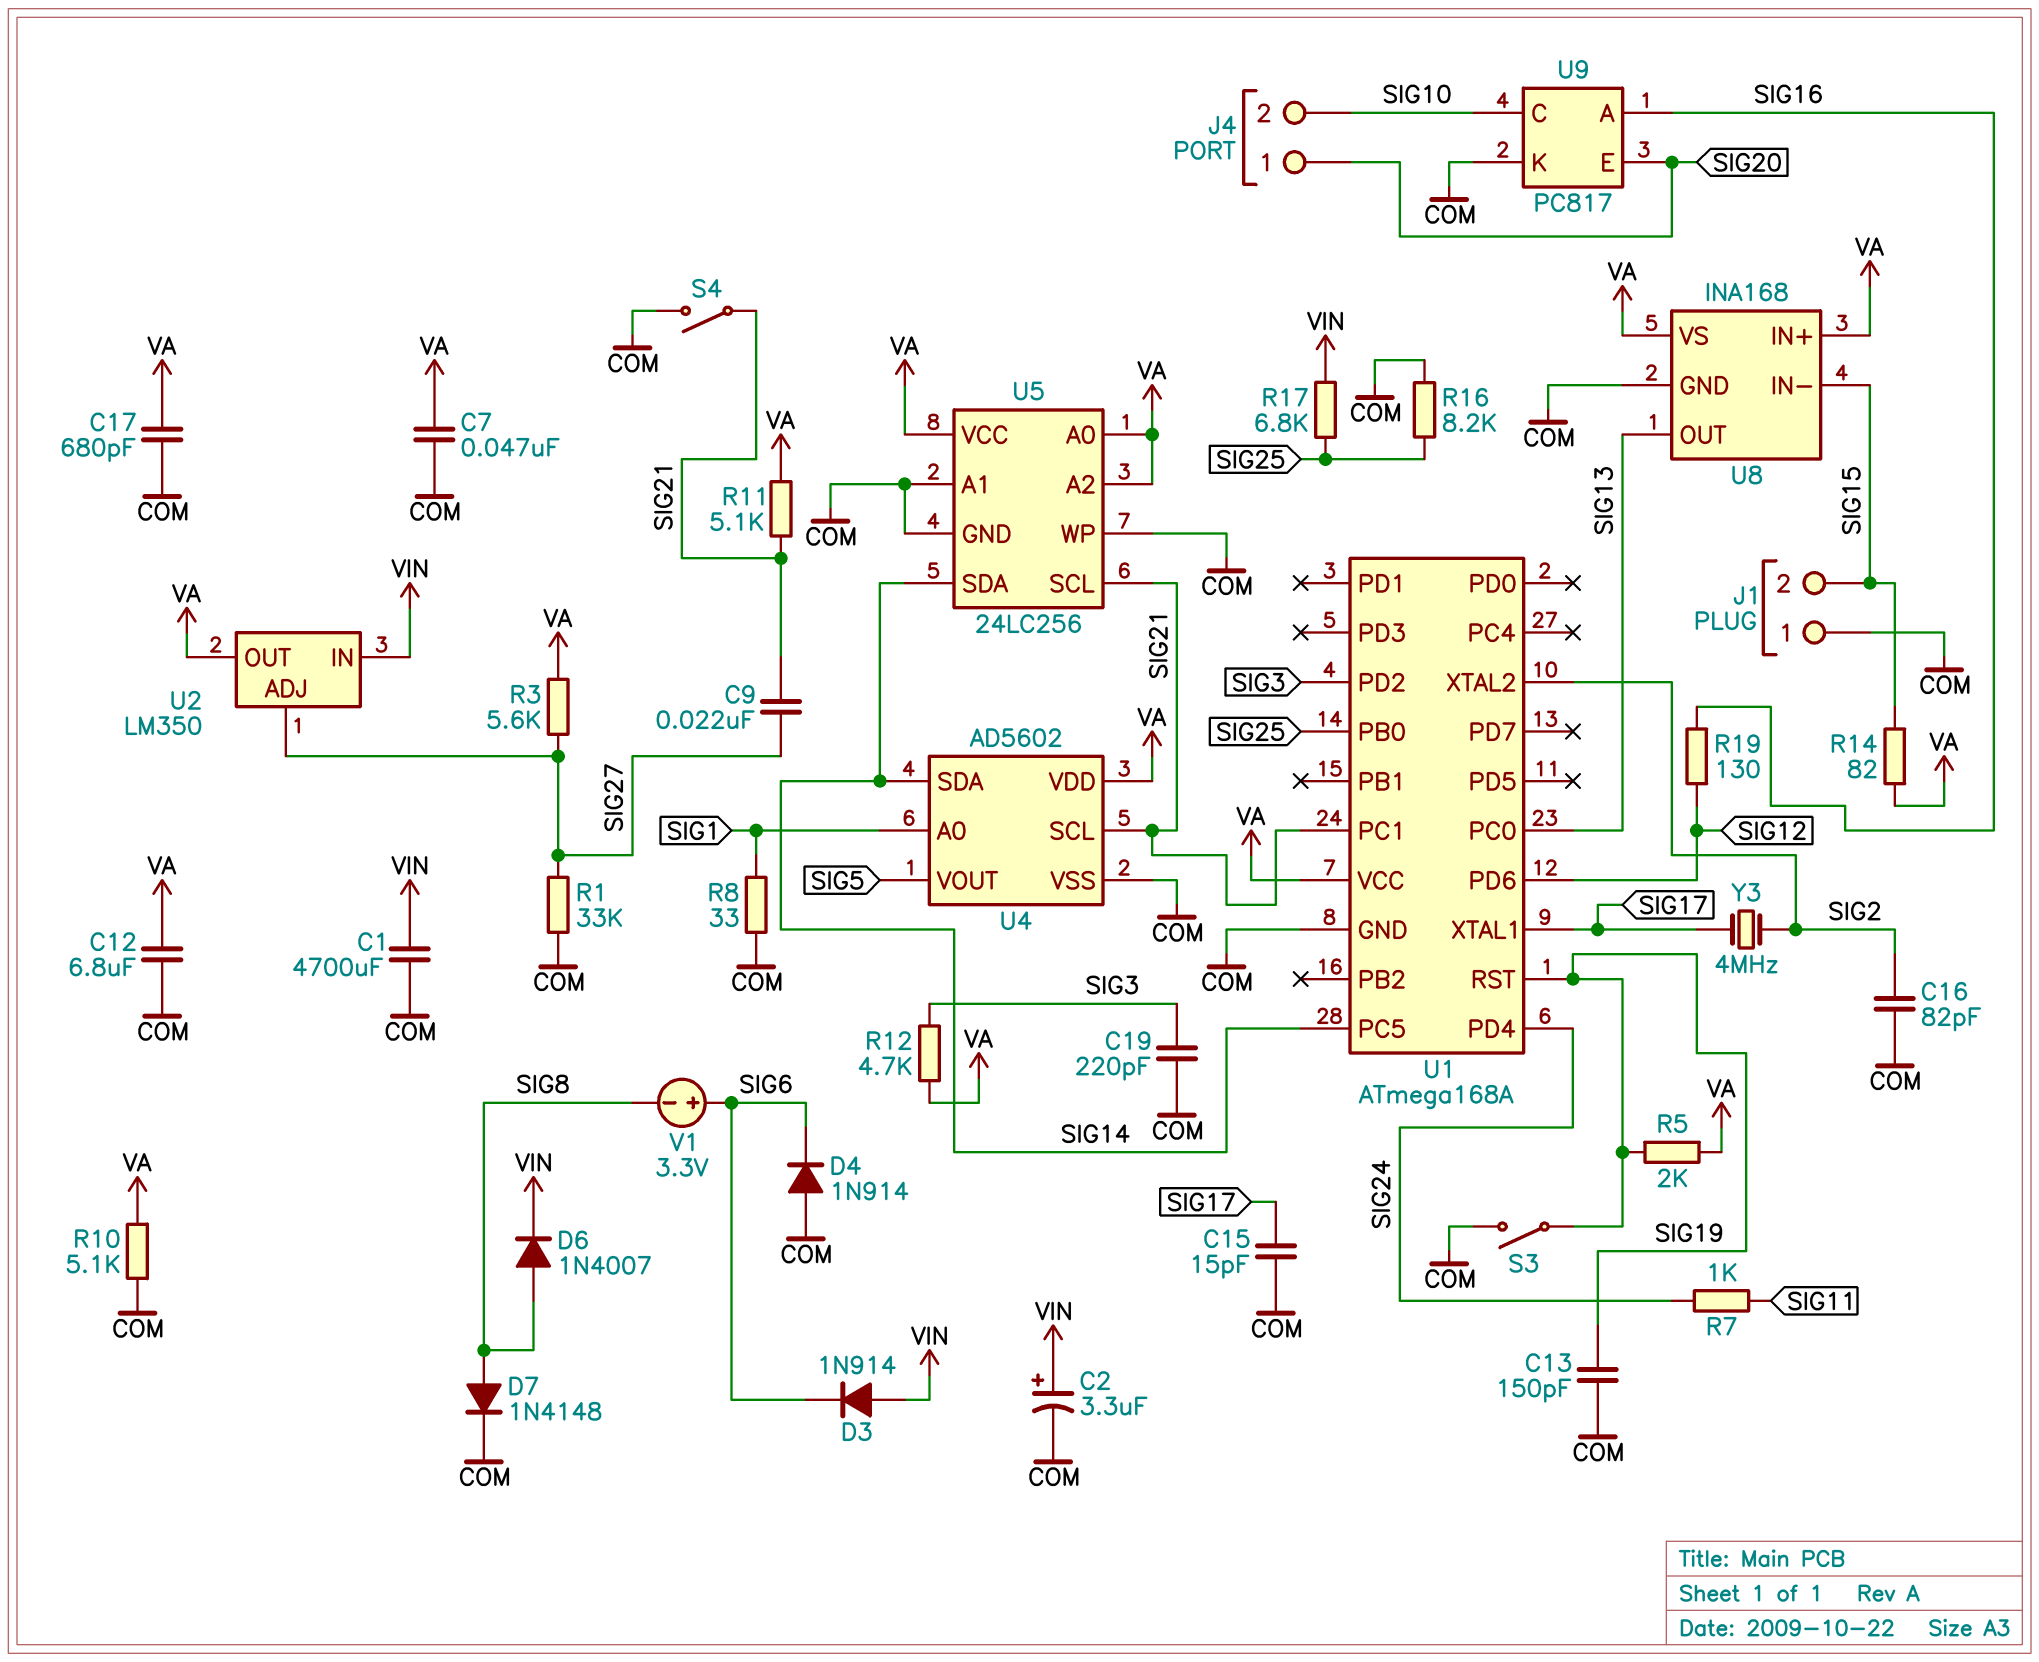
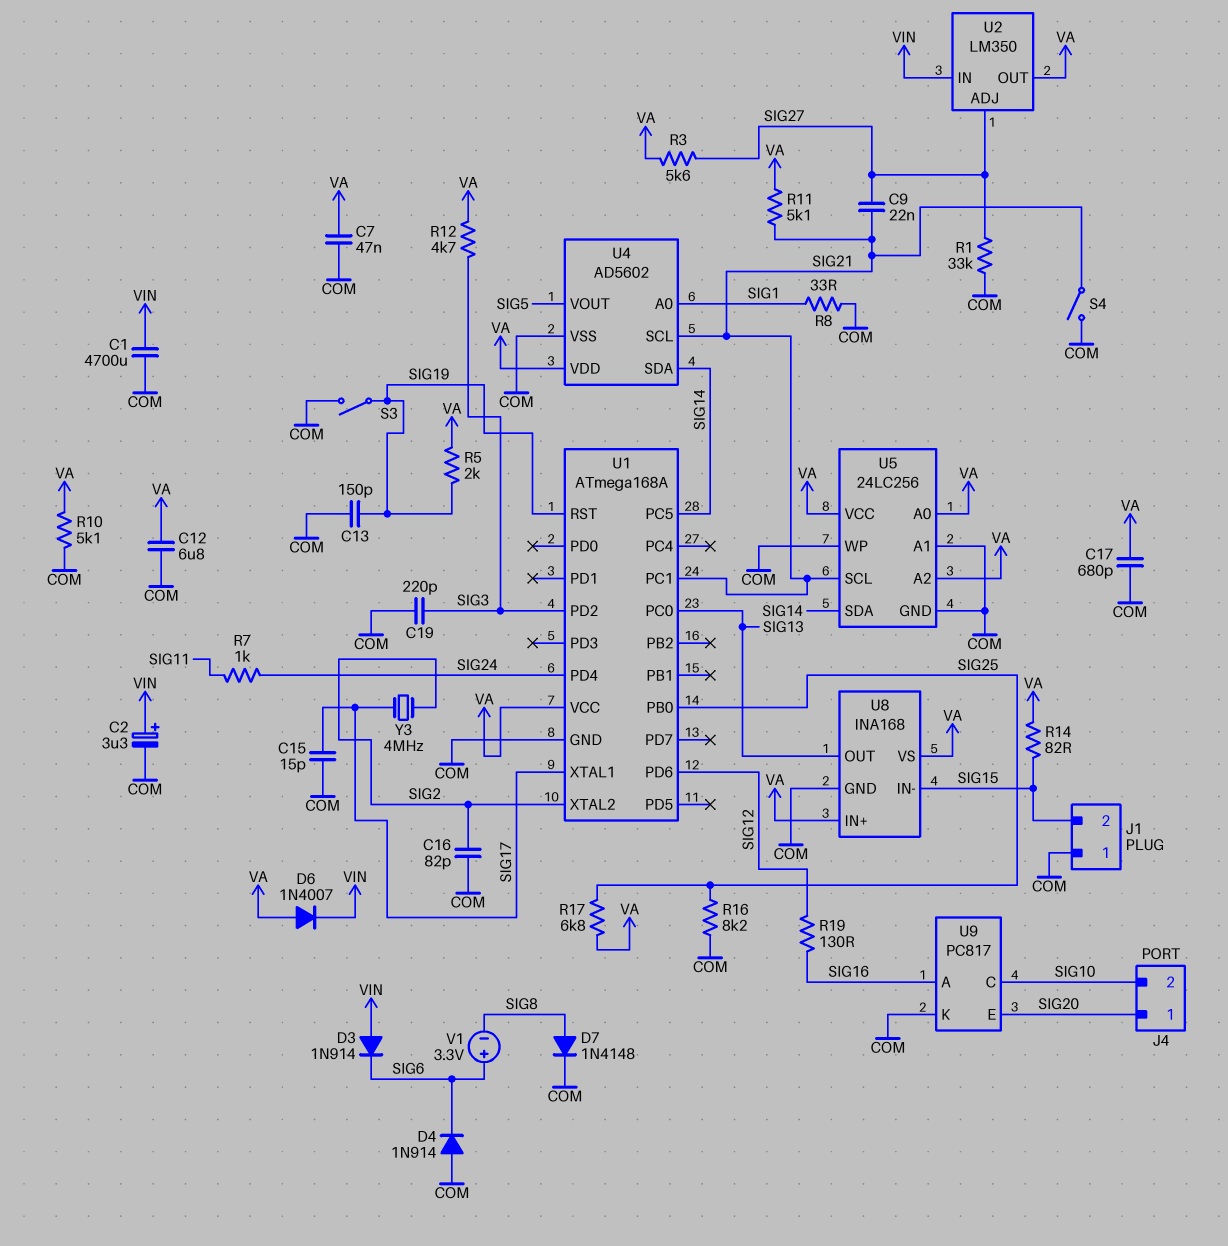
D6: diode 1N4007 (A SIG8, K VIN) -> diode 1N4007 (A VA, K VIN)
R17: 6.8k (SIG25, VIN) -> 6.8k (SIG25, VA)

